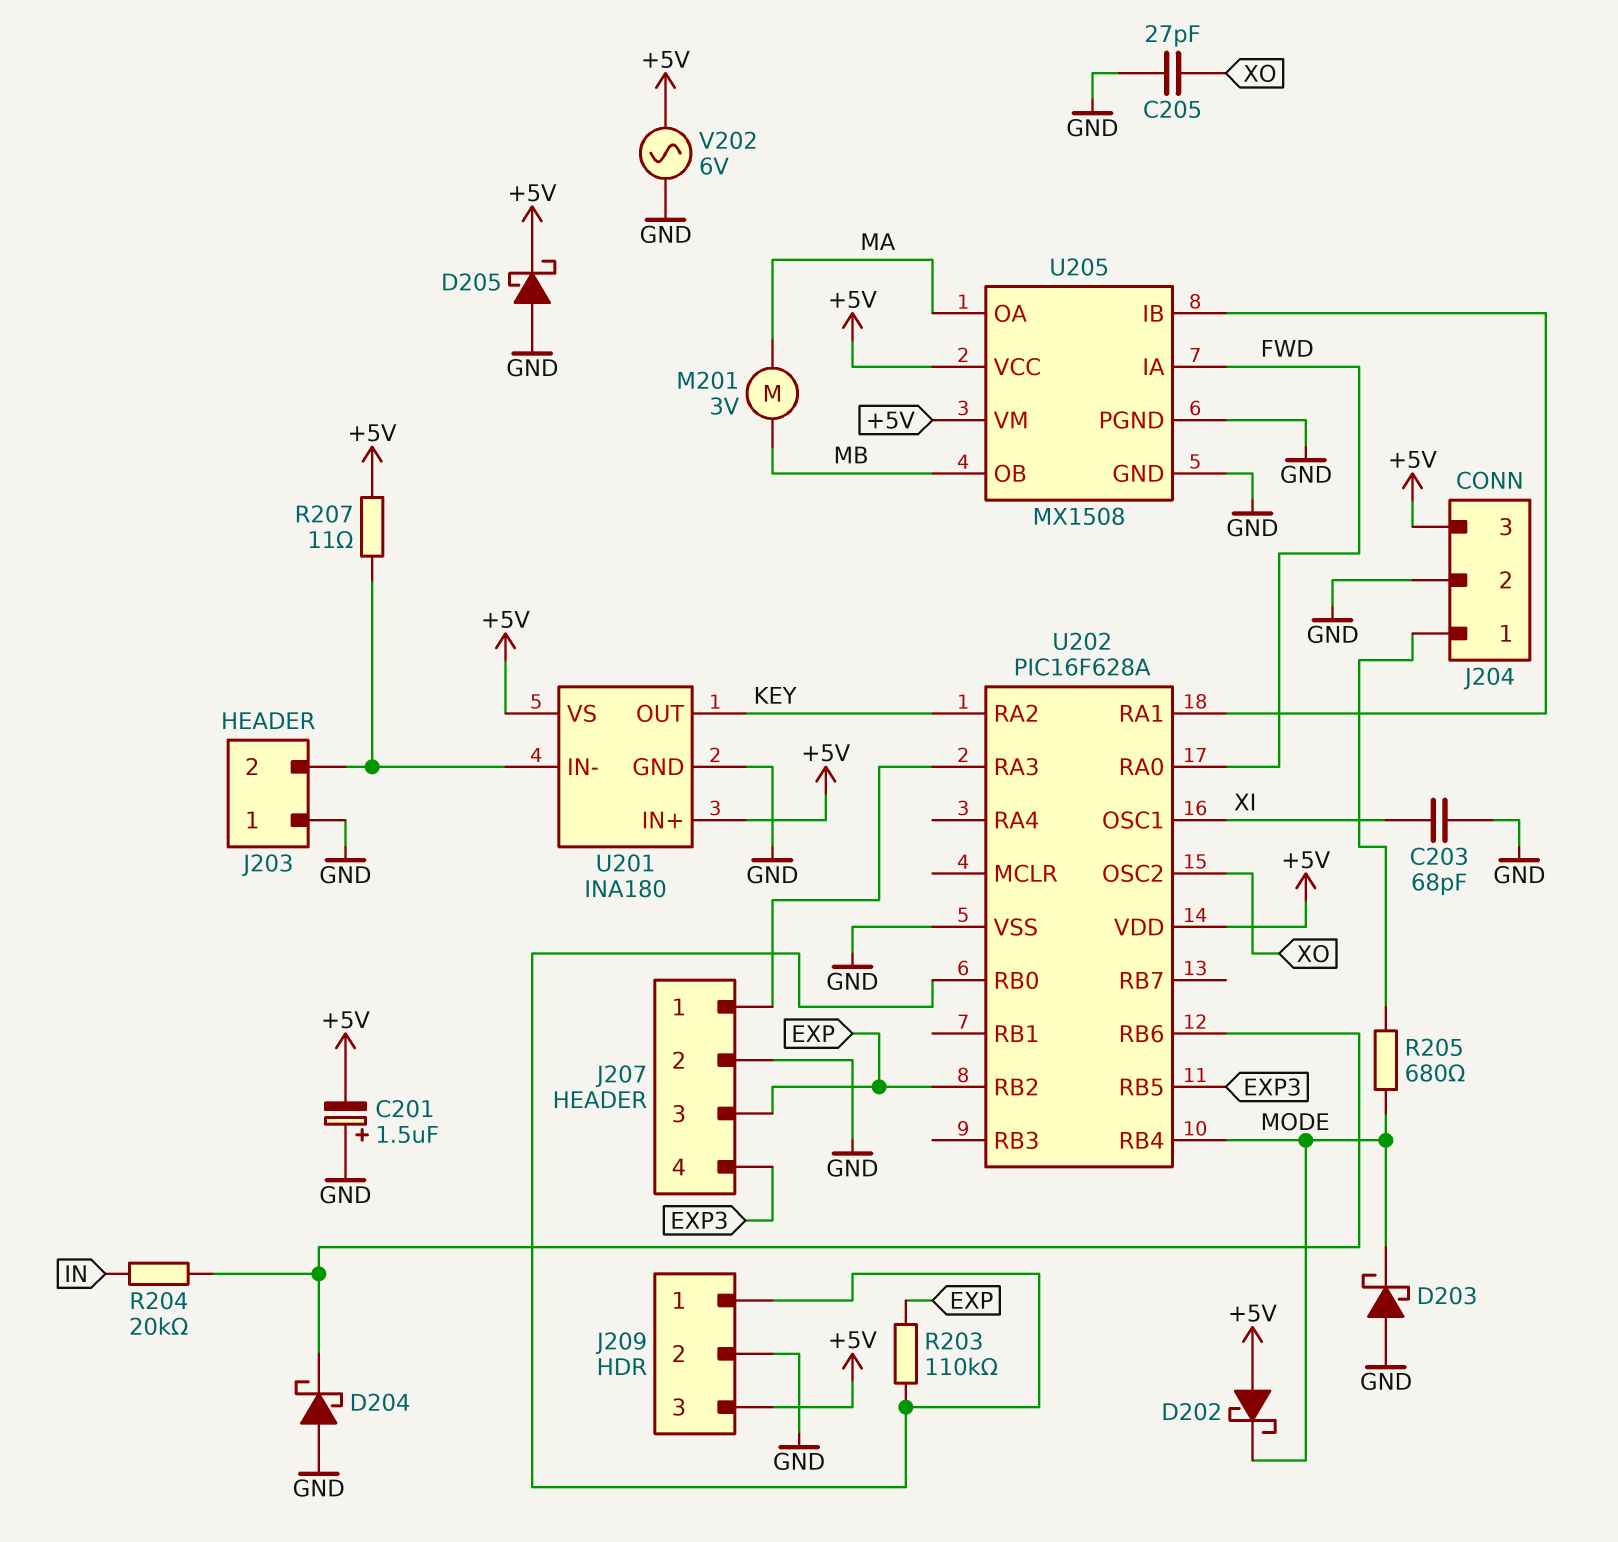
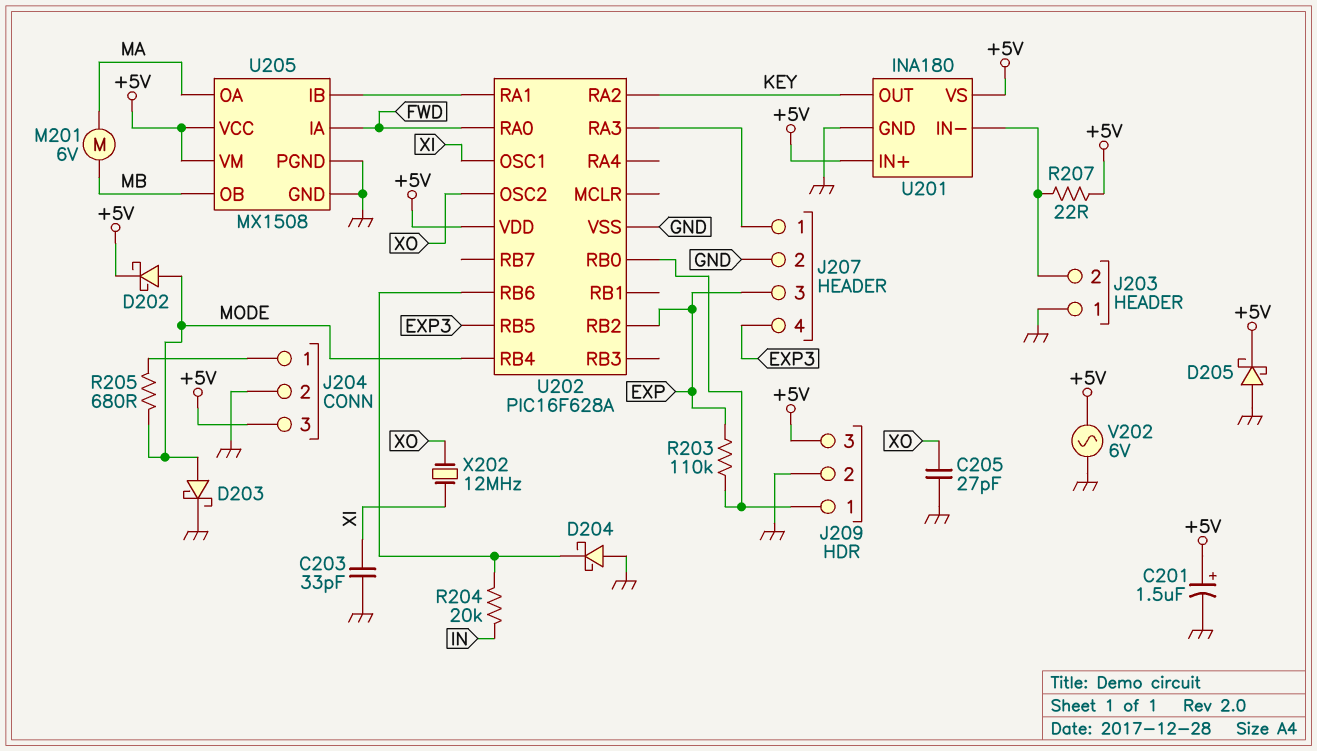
C201: 1.5uF (plus GND, minus +5V) -> 1.5uF (plus +5V, minus GND)
C203: 68pF (GND, XI) -> 33pF (GND, XI)
D202: schottky (A +5V, K MODE) -> schottky (A MODE, K +5V)
D203: schottky (A GND, K MODE) -> schottky (A MODE, K GND)
M201: motor 3V (MA, MB) -> motor 6V (MA, MB)
R207: 11 (+5V, J203/2) -> 22 (+5V, J203/2)
X202: none -> 12MHz (XI, XO)

